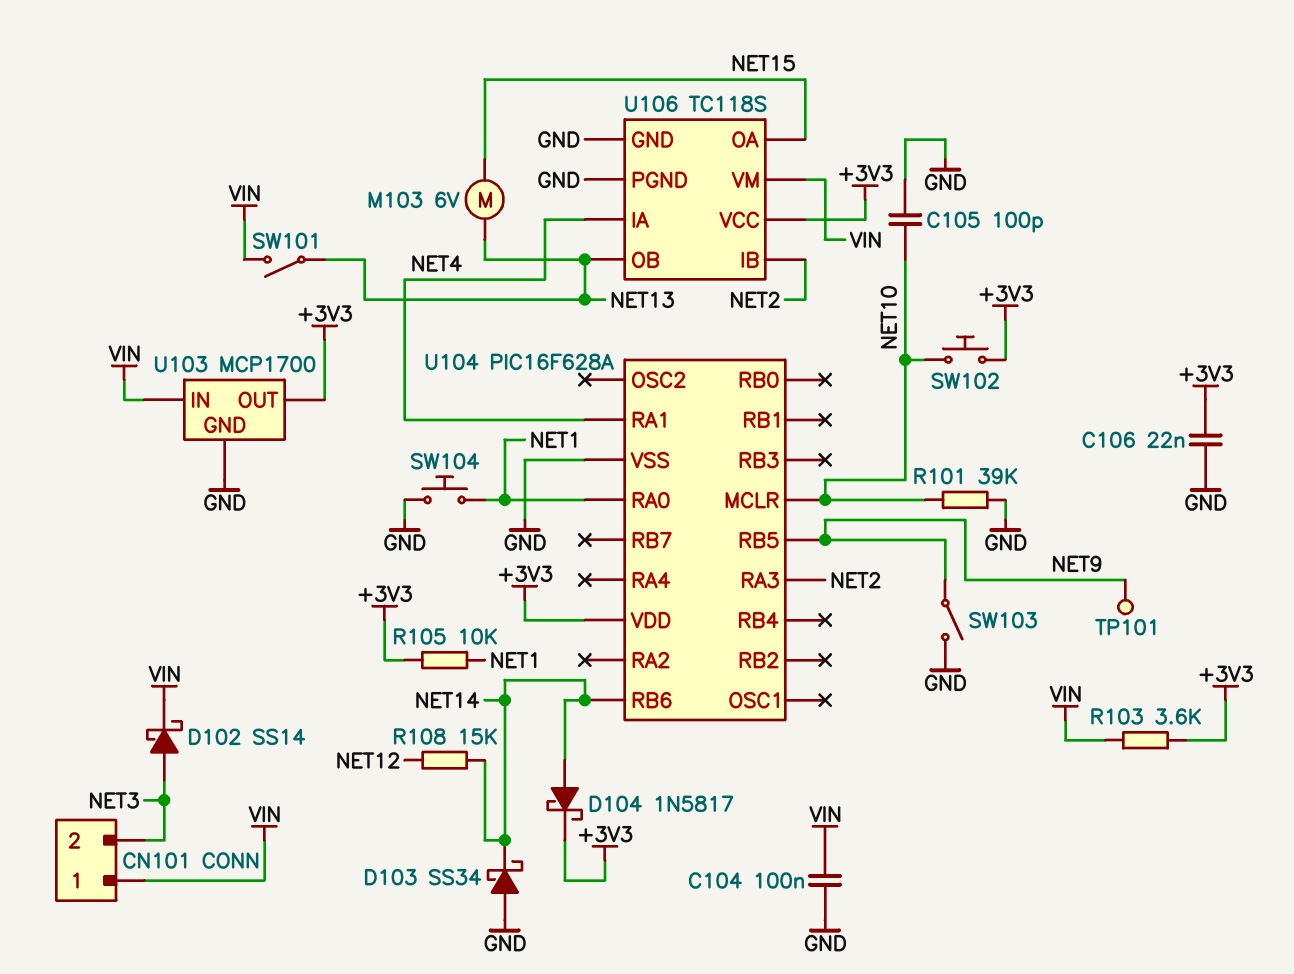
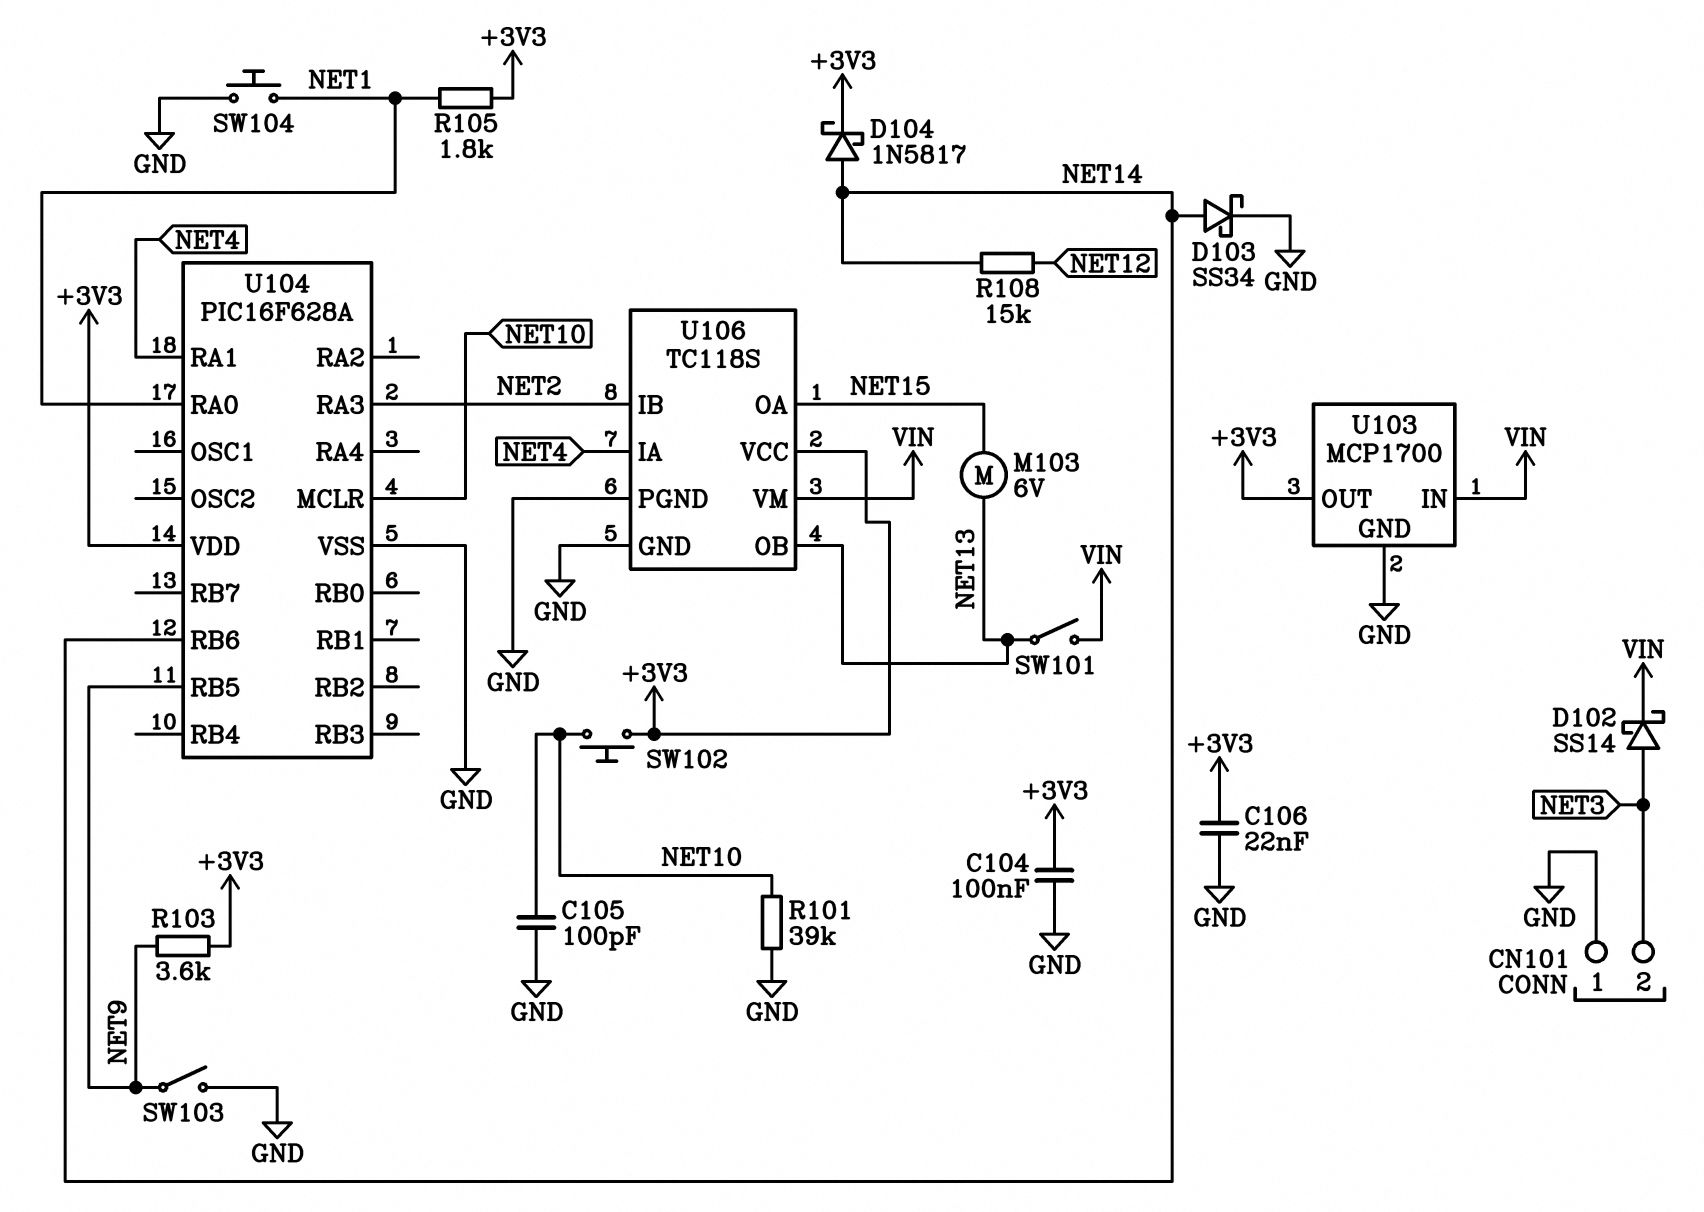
C104: 100nF (GND, VIN) -> 100nF (+3V3, GND)
CN101 pin 1: VIN -> GND
D103: schottky SS34 (A GND, K NET14) -> schottky SS34 (A NET14, K GND)
R103: 3.6k (+3V3, VIN) -> 3.6k (+3V3, NET9)
R105: 10k (+3V3, NET1) -> 1.8k (+3V3, NET1)
TP101: test point (NET9) -> none

